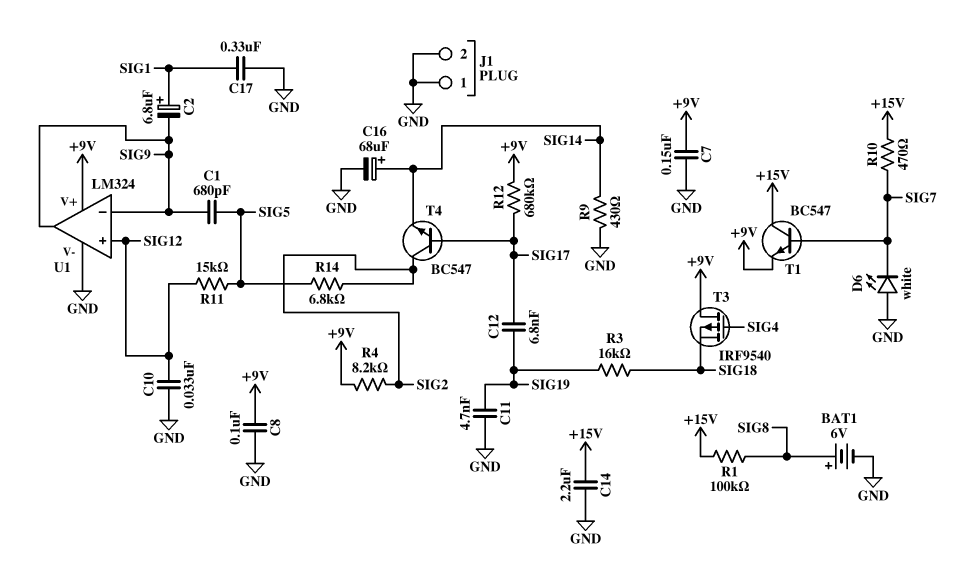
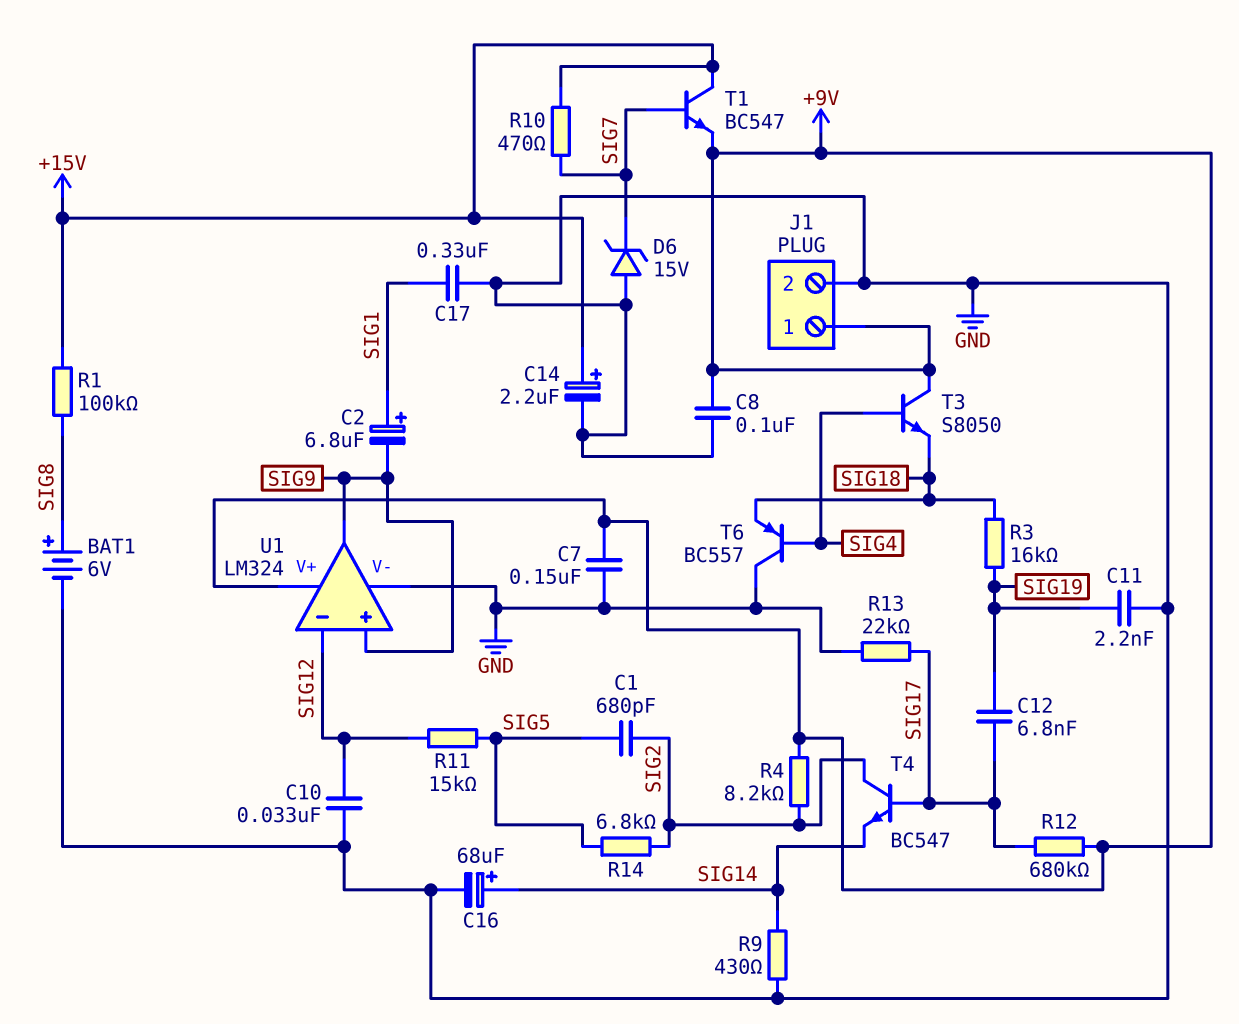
C1: 680pF (SIG5, SIG9) -> 680pF (SIG2, SIG5)
C11: 4.7nF (GND, SIG19) -> 2.2nF (GND, SIG19)
C14: 2.2uF (+15V, GND) -> 2.2uF (plus +15V, minus GND)
D6: LED white (A GND, K SIG7) -> zener 15V (A GND, K SIG7)
J1 pin 1: GND -> +9V
R13: none -> 22k (GND, SIG17)
T3: PMOS IRF9540 (G SIG4, D +9V, S SIG18) -> NPN S8050 (B SIG4, C +9V, E SIG18)
T6: none -> PNP BC557 (B SIG4, C GND, E SIG18)
U1 pin in+: SIG12 -> SIG9
U1 pin in-: SIG9 -> SIG12

